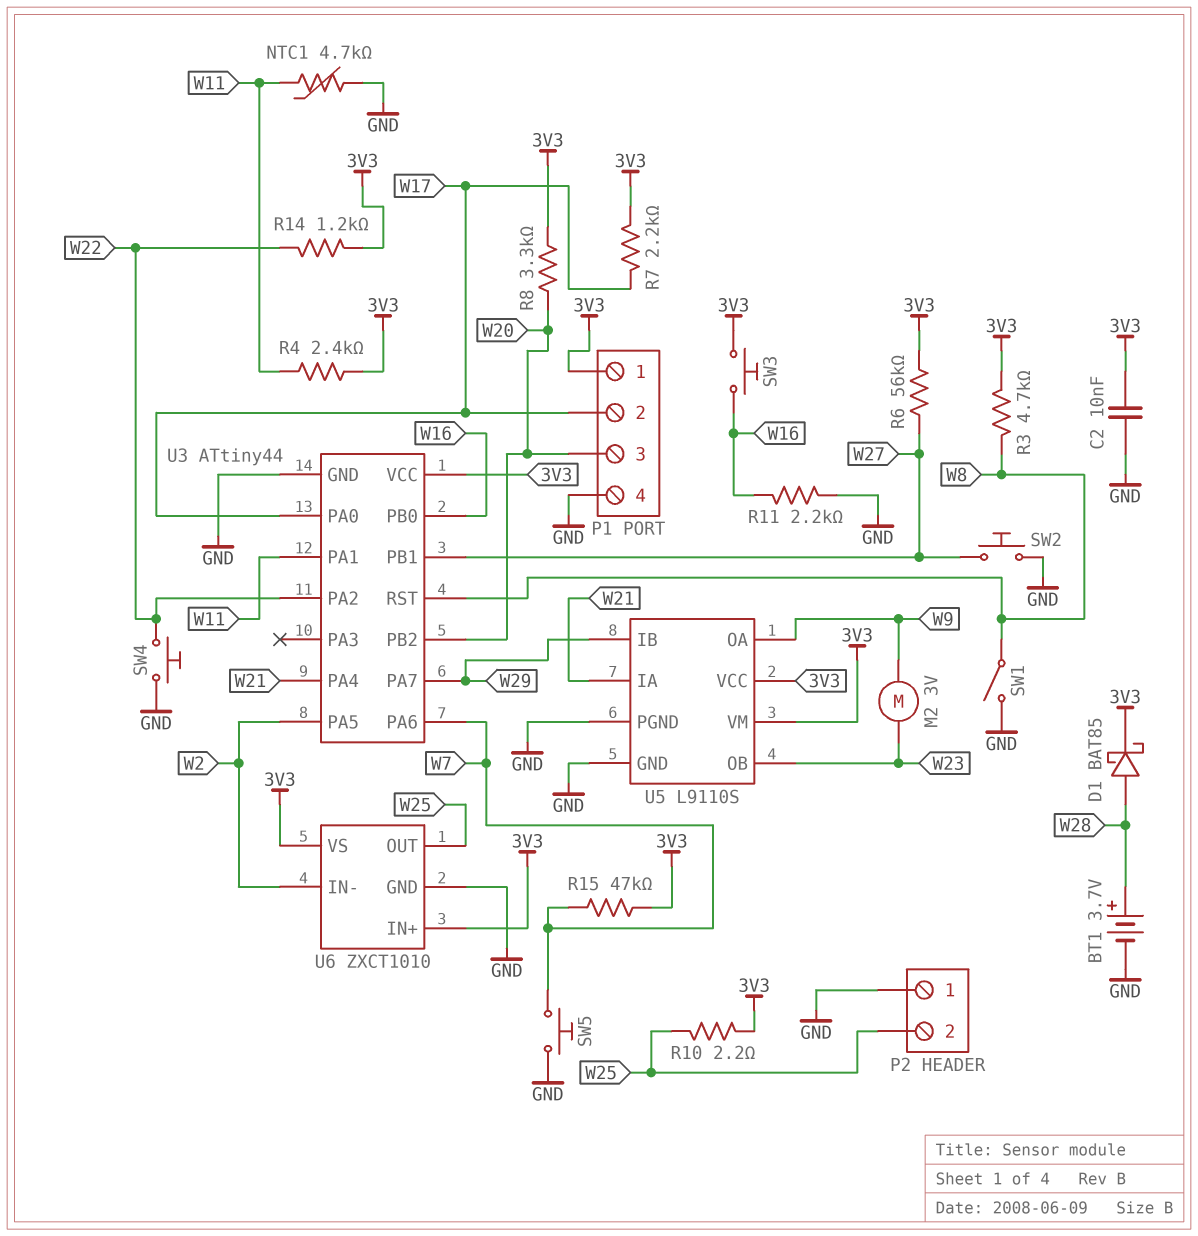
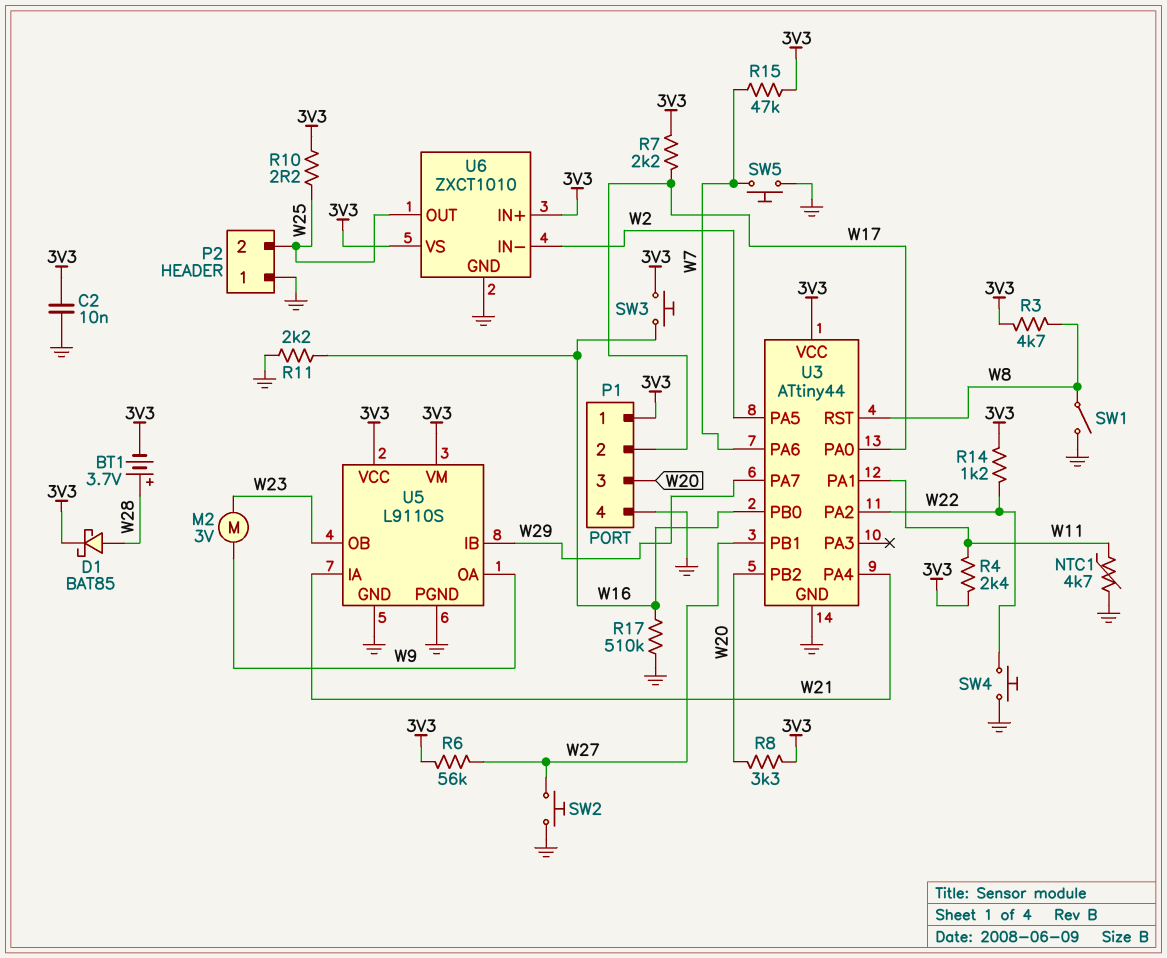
BT1: 3.7V (plus W28, minus GND) -> 3.7V (plus W28, minus 3V3)
R17: none -> 510k (GND, W16)

